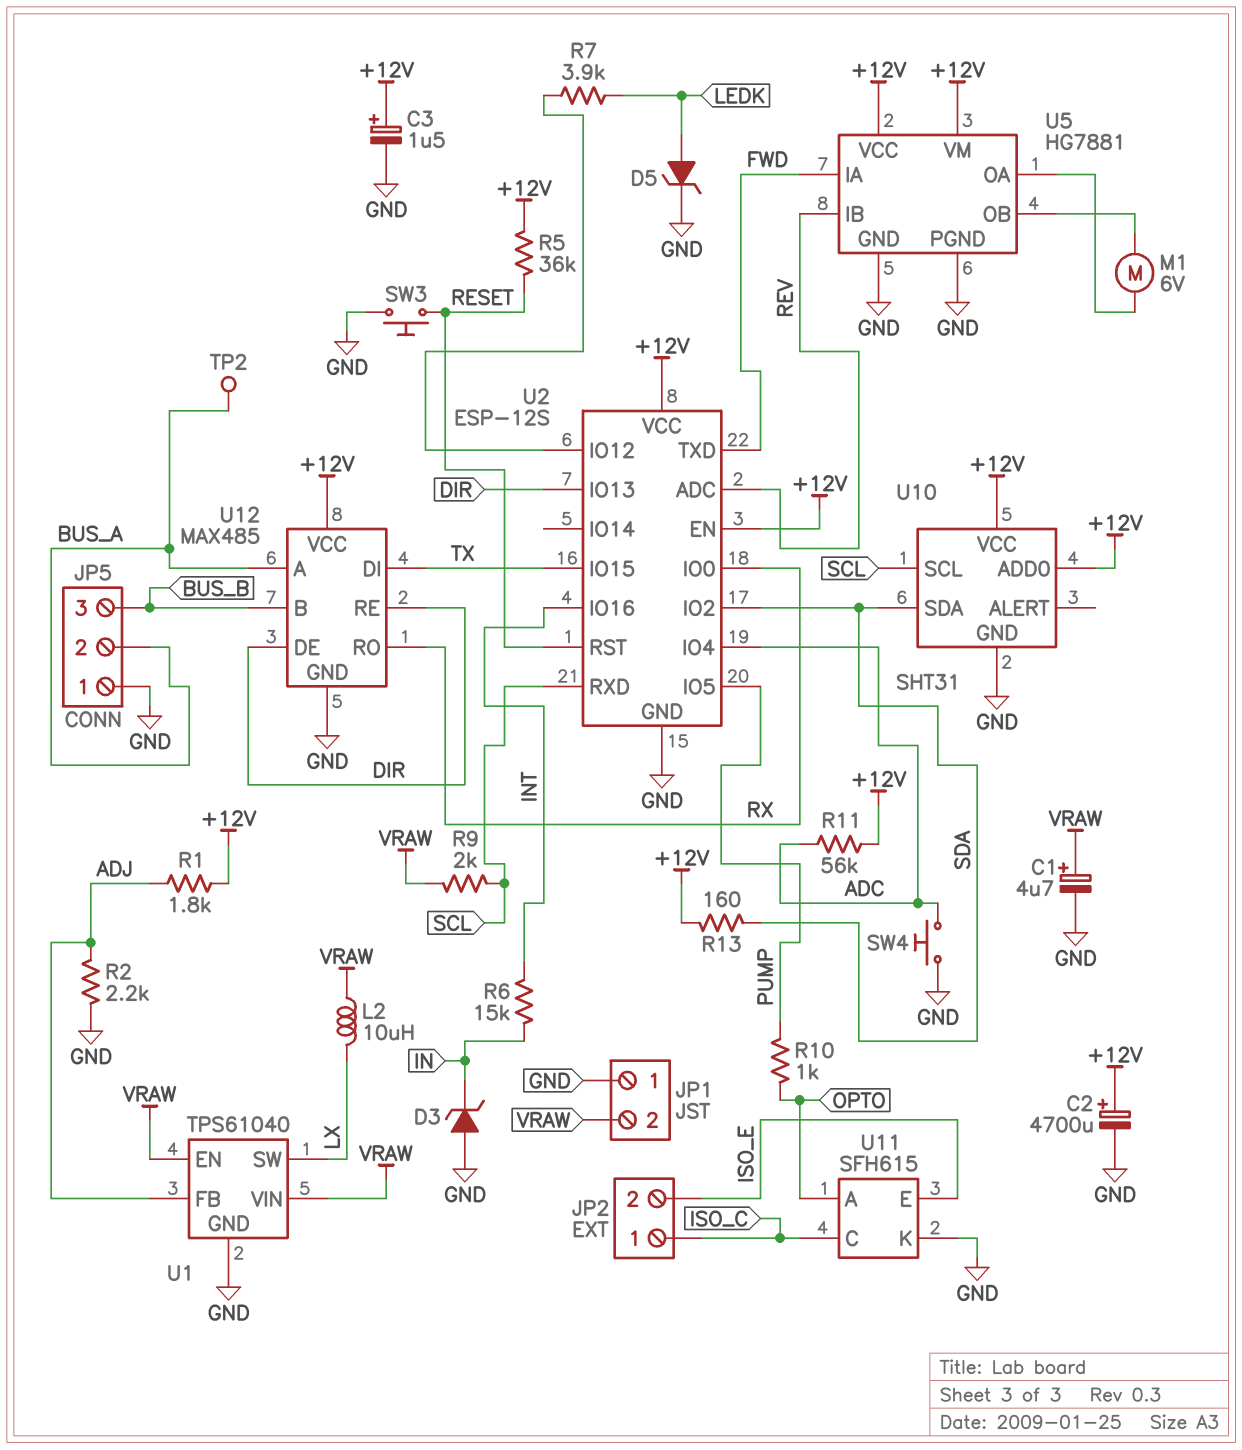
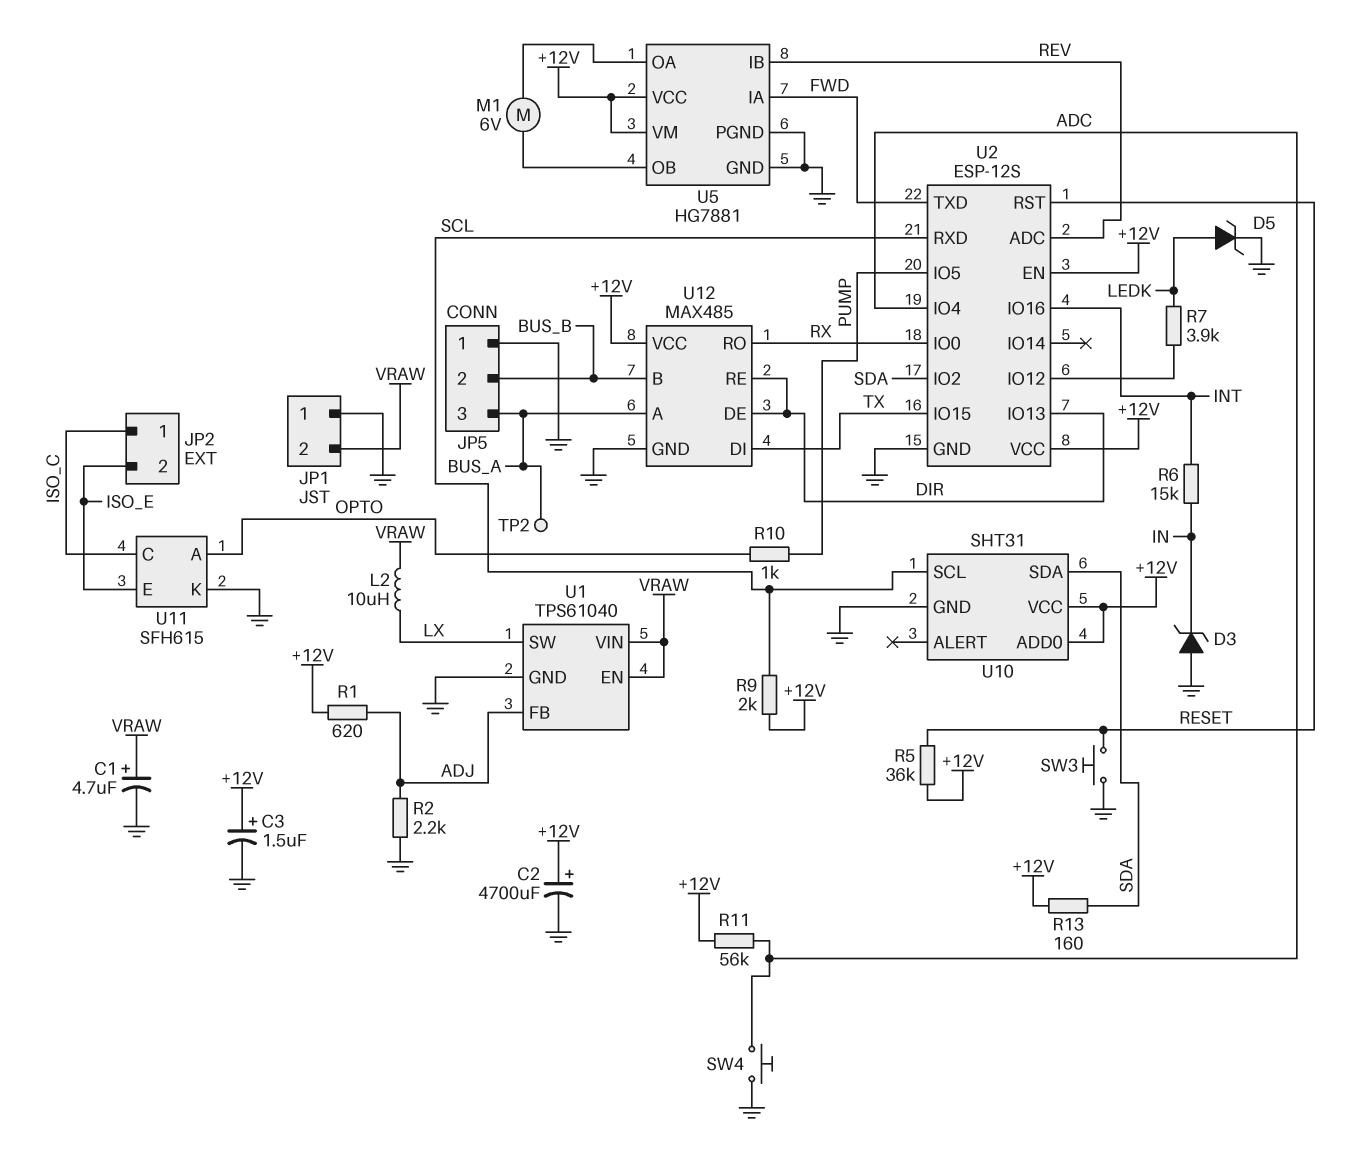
JP5 pin 2: BUS_A -> BUS_B
JP5 pin 3: BUS_B -> BUS_A
R1: 1.8k (+12V, ADJ) -> 620 (+12V, ADJ)
R9: 2k (SCL, VRAW) -> 2k (+12V, SCL)

